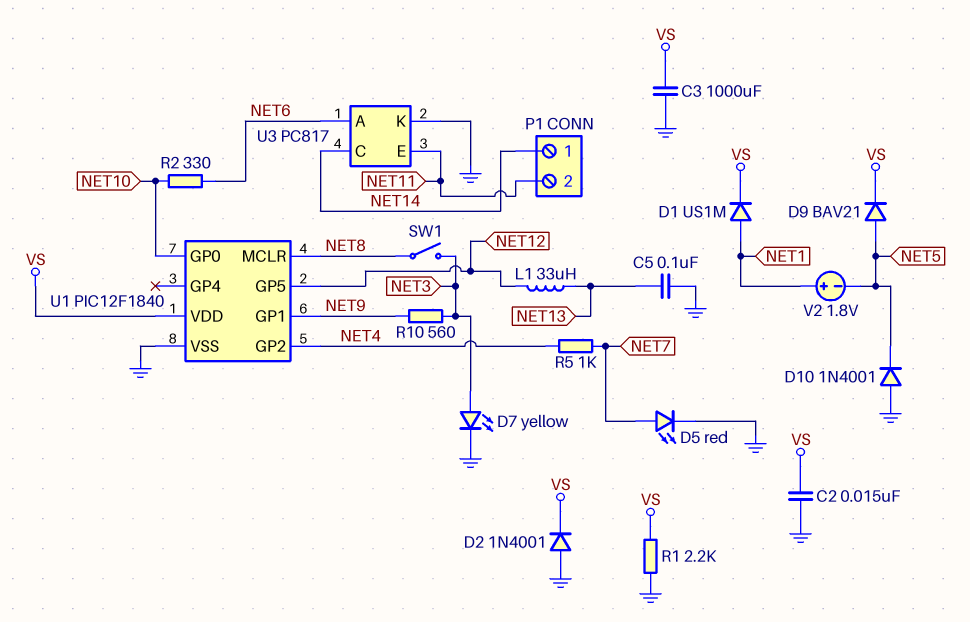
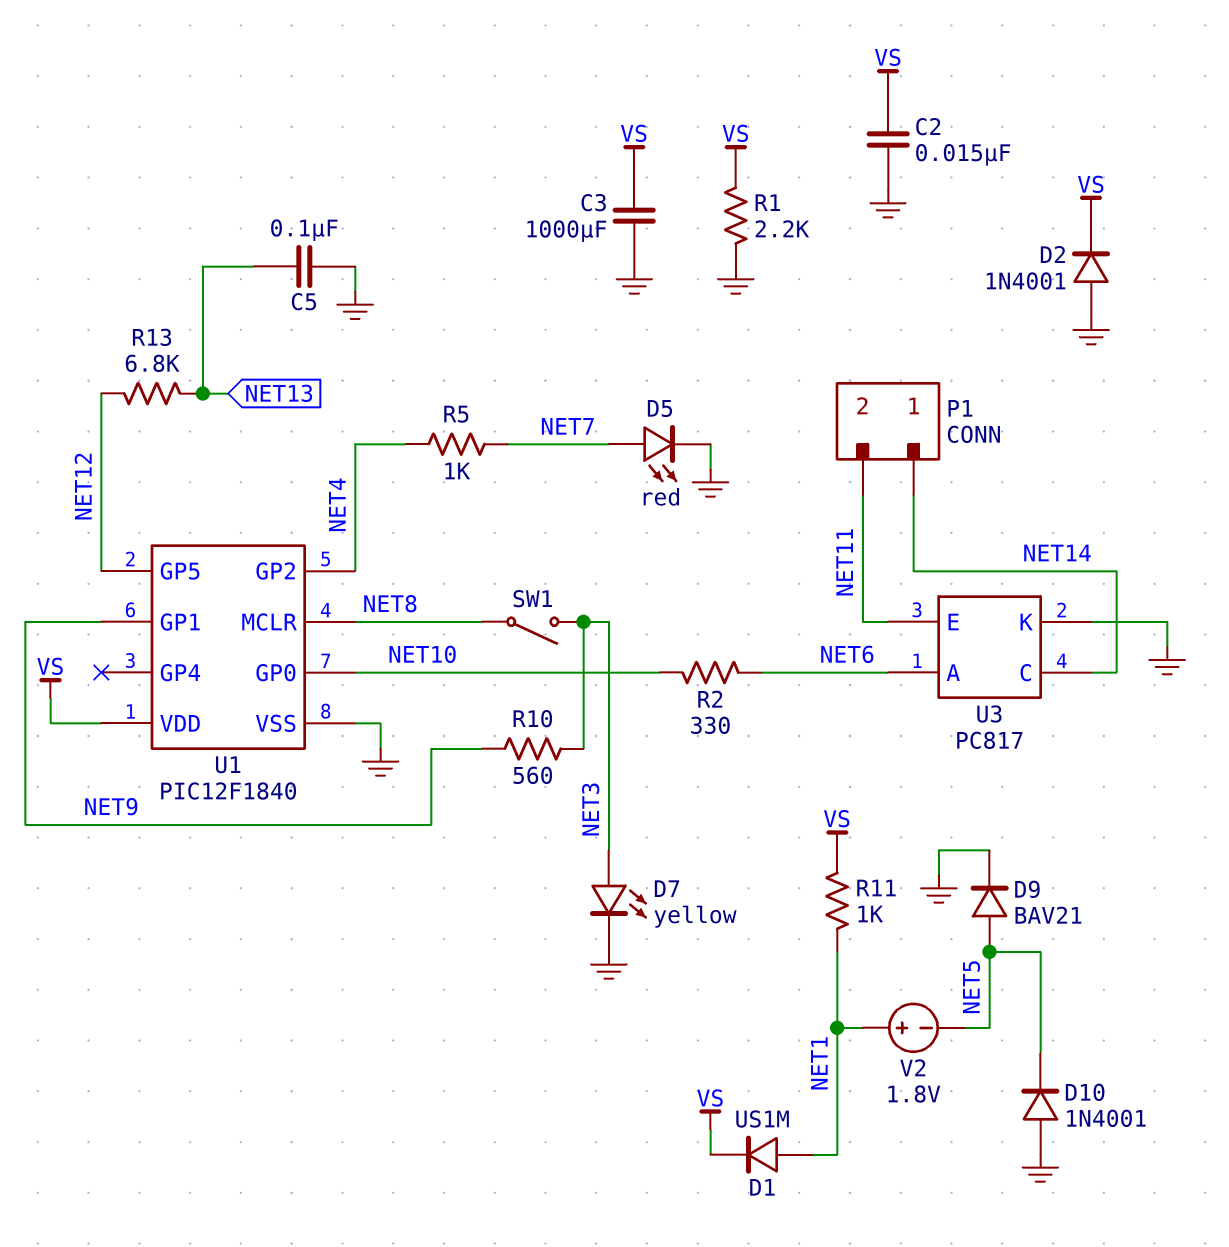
D9: diode BAV21 (A NET5, K VS) -> diode BAV21 (A NET5, K GND)
L1: 33uH (NET12, NET13) -> none
R11: none -> 1k (NET1, VS)
R13: none -> 6.8k (NET12, NET13)

